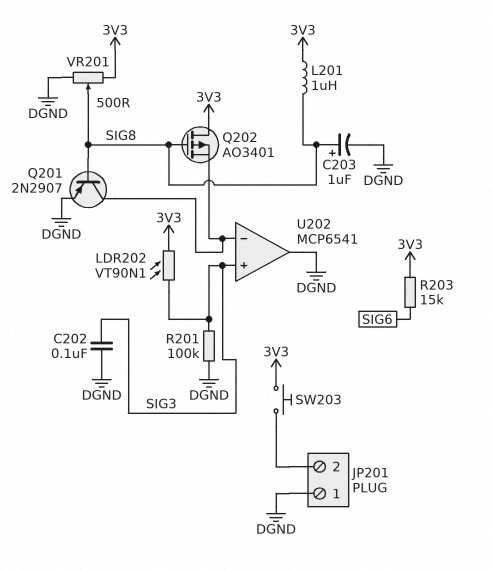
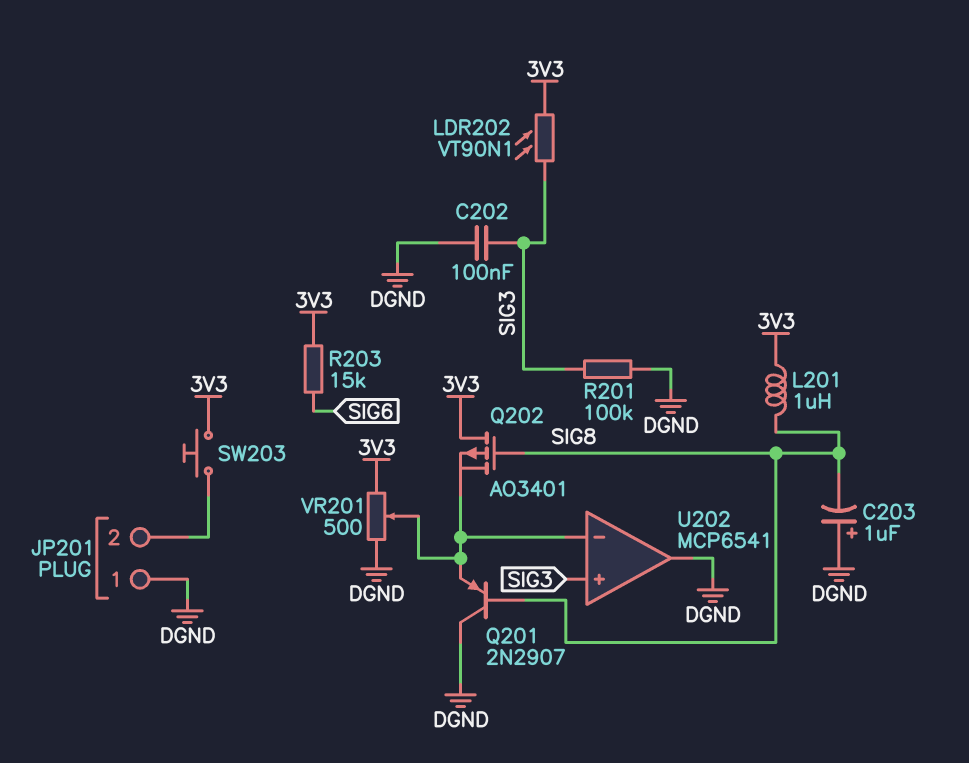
C203: 1uF (plus SIG8, minus DGND) -> 1uF (plus DGND, minus SIG8)
Q201: PNP 2N2907 (B SIG8, C U202/in-, E DGND) -> PNP 2N2907 (B SIG8, C DGND, E U202/in-)
VR201: 500 (3V3, DGND, wiper SIG8) -> 500 (3V3, DGND, wiper U202/in-)

